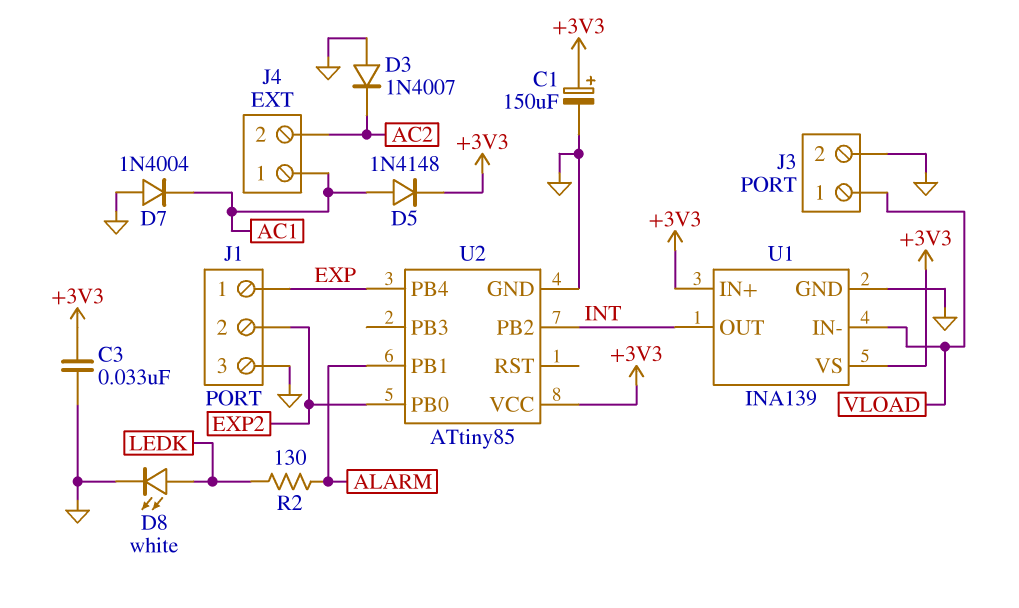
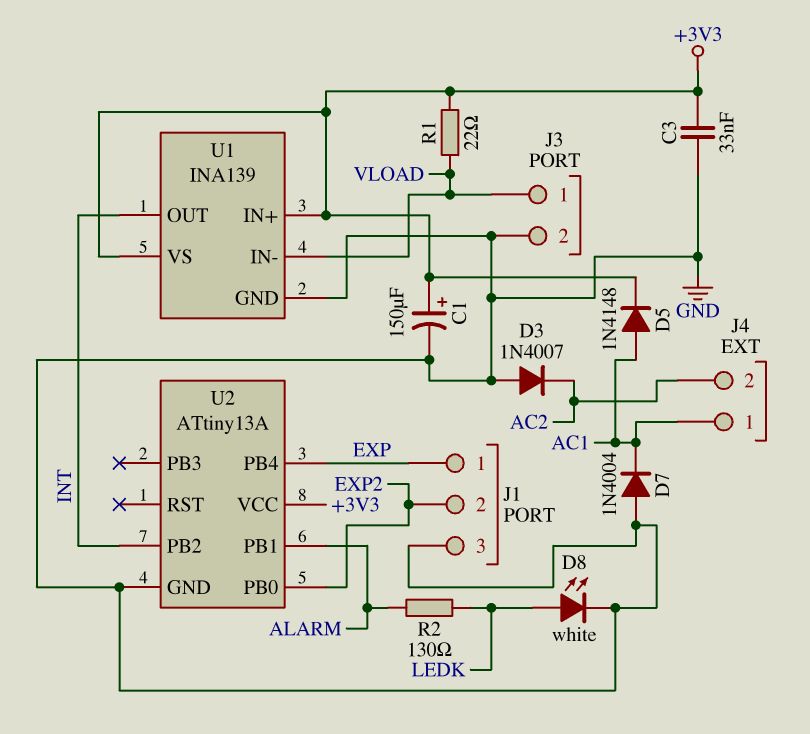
R1: none -> 22 (+3V3, VLOAD)
U2: ATtiny85 -> ATtiny13A

